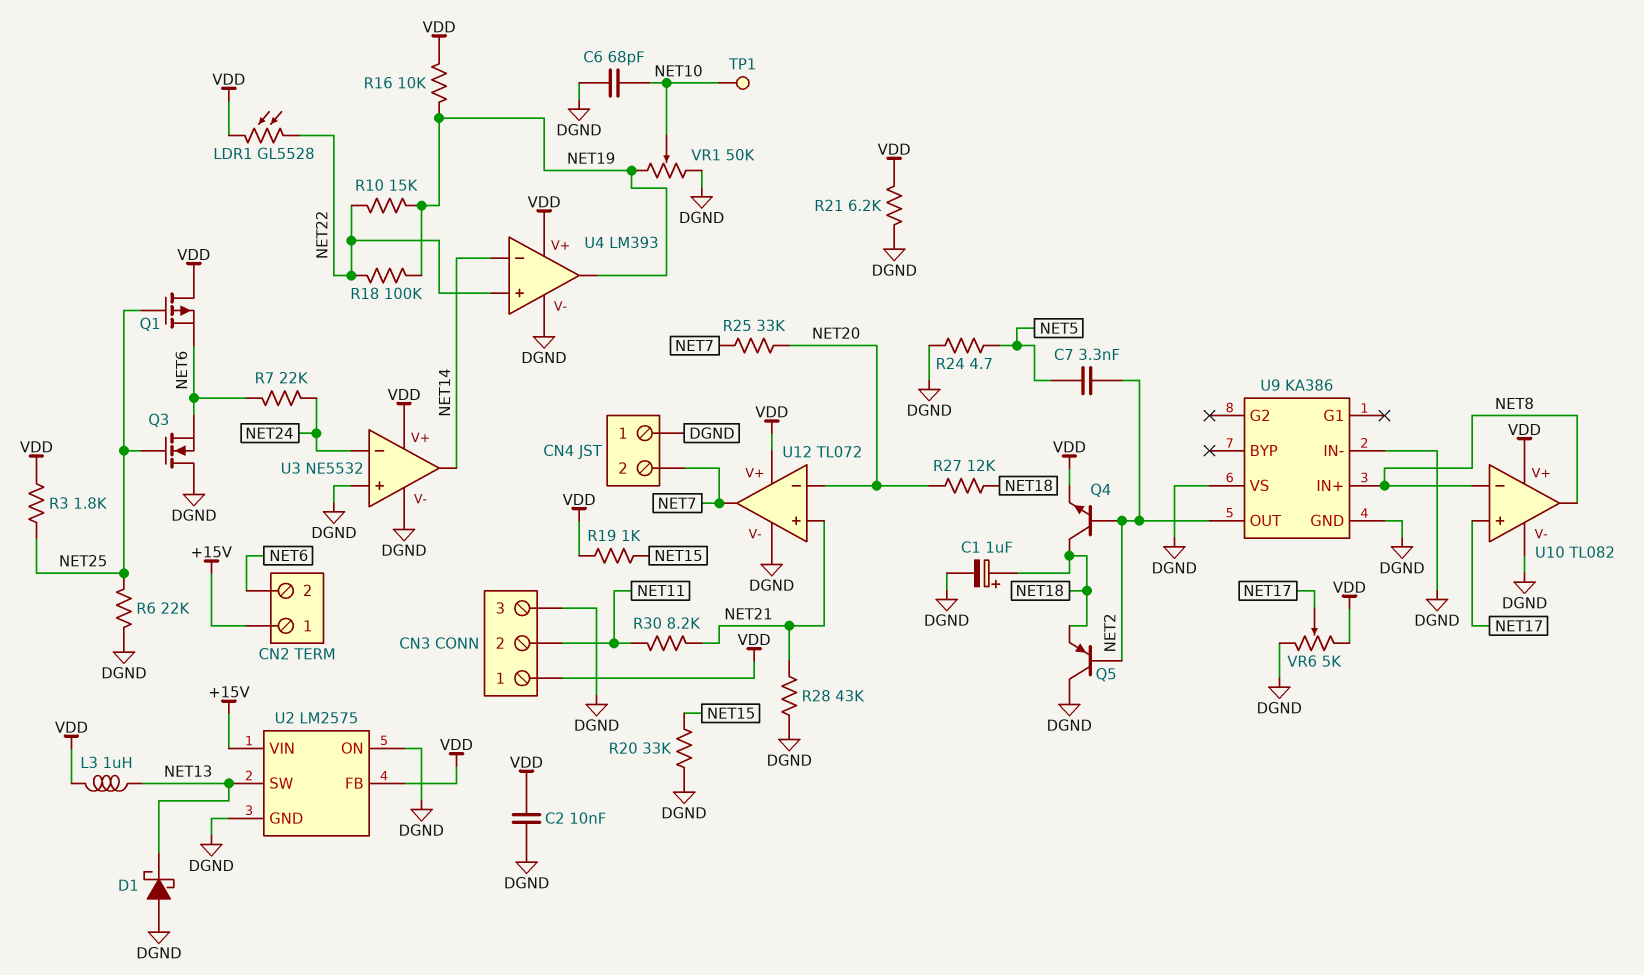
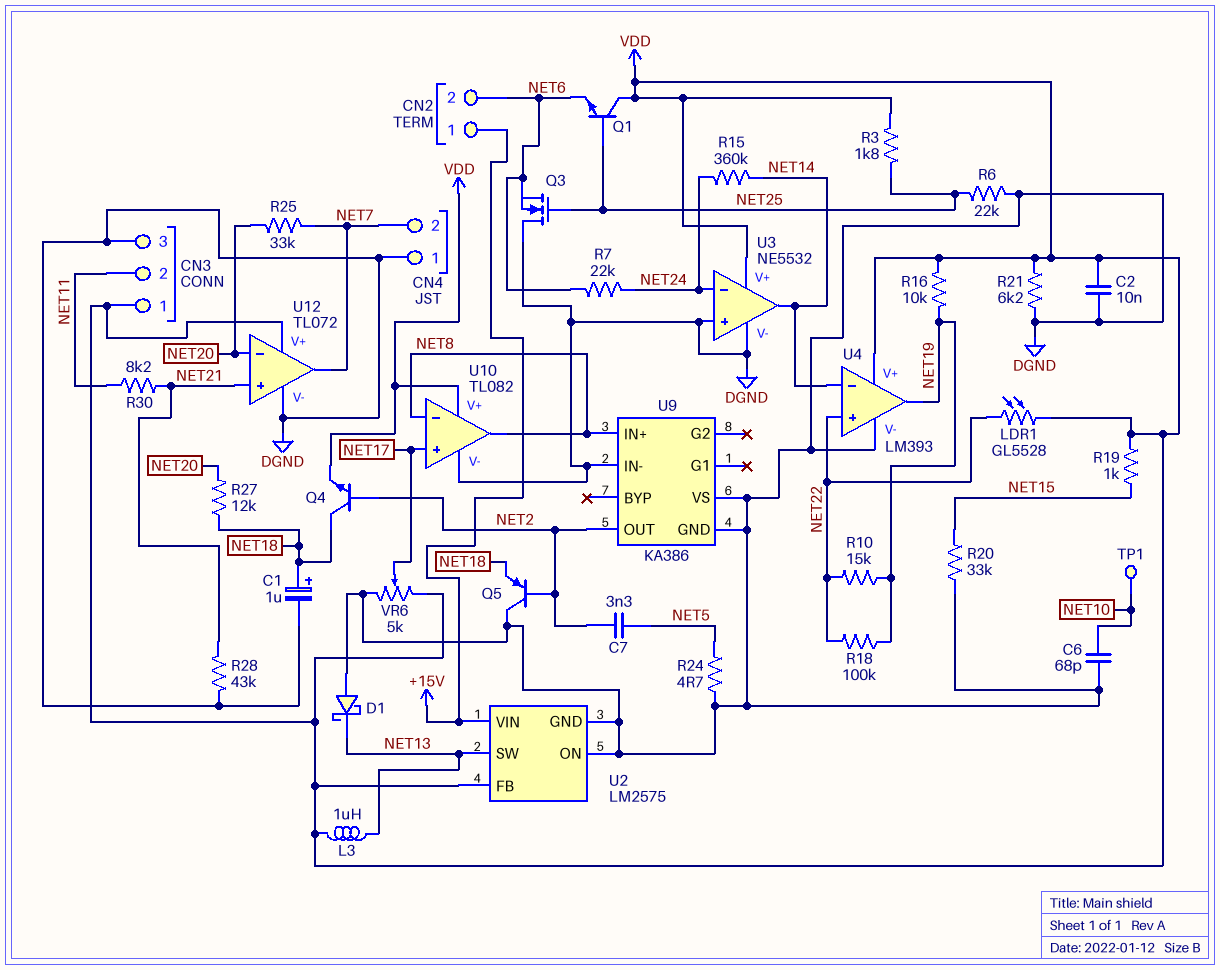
Q1: PMOS (G NET25, D VDD, S NET6) -> NPN (B NET25, C VDD, E NET6)
R15: none -> 360k (NET14, NET24)
VR1: 50k (DGND, NET19, wiper NET10) -> none

